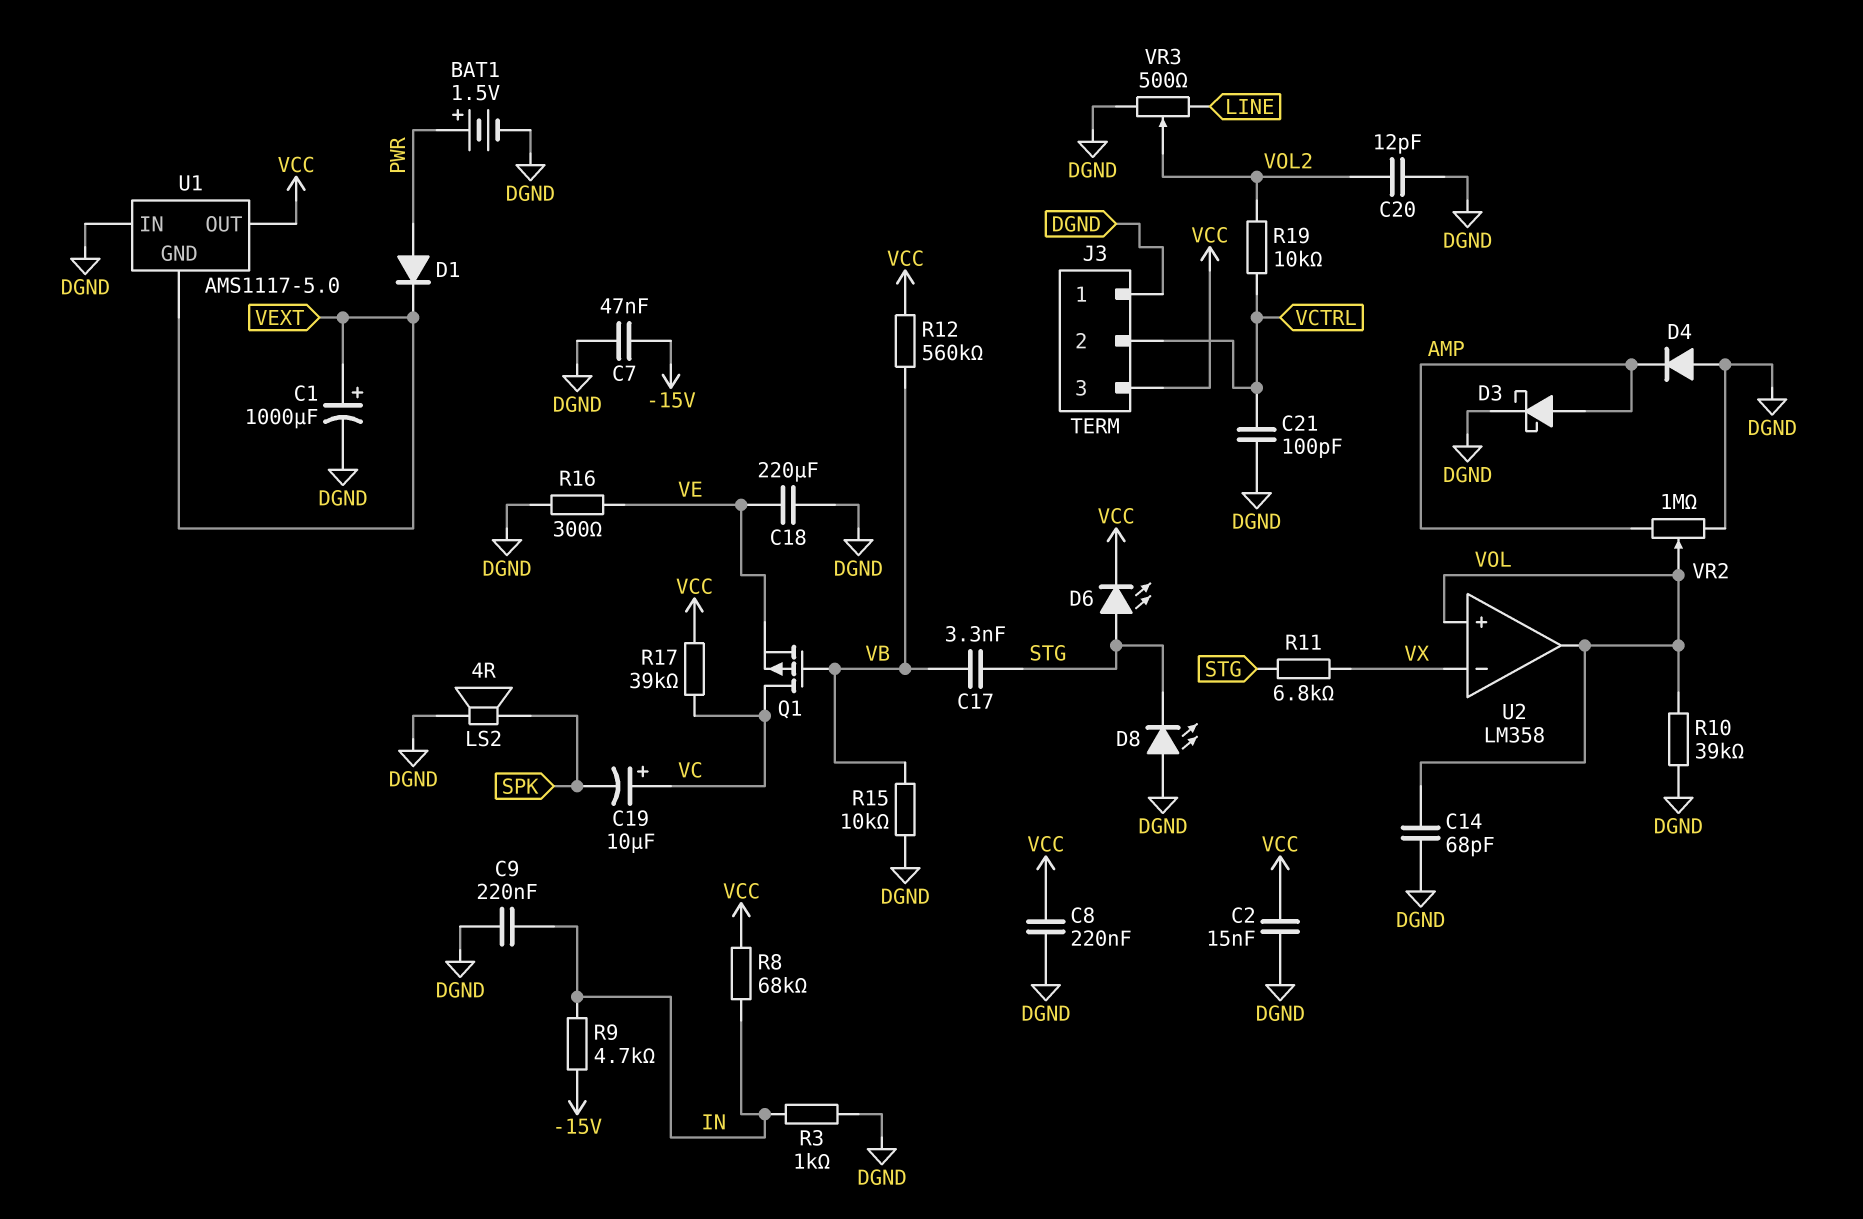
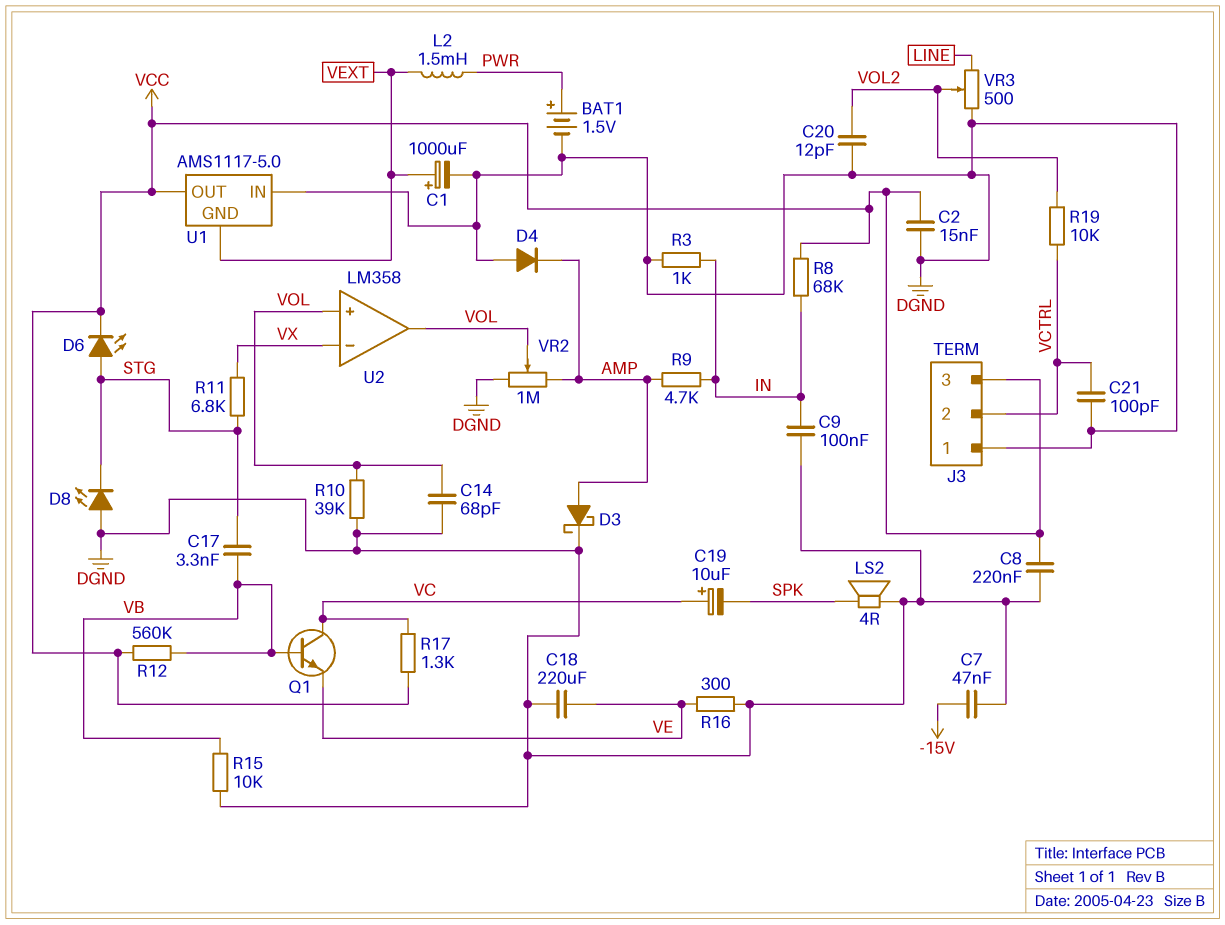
C9: 220nF (DGND, IN) -> 100nF (DGND, IN)
D1: diode (A PWR, K VEXT) -> none
L2: none -> 1.5mH (PWR, VEXT)
Q1: PMOS (G VB, D VC, S VE) -> NPN (B VB, C VC, E VE)
R9: 4.7k (-15V, IN) -> 4.7k (AMP, IN)
R17: 39k (VC, VCC) -> 1.3k (VC, VCC)

